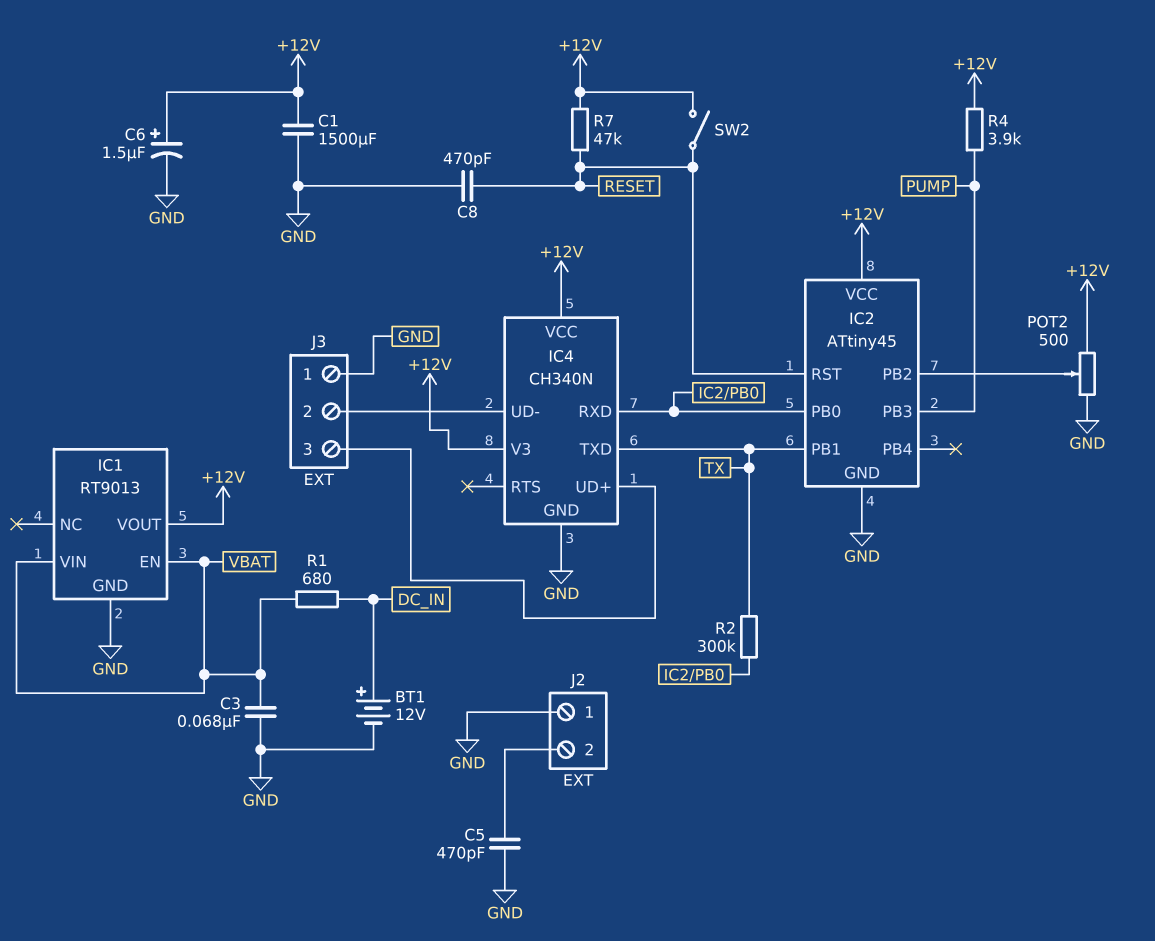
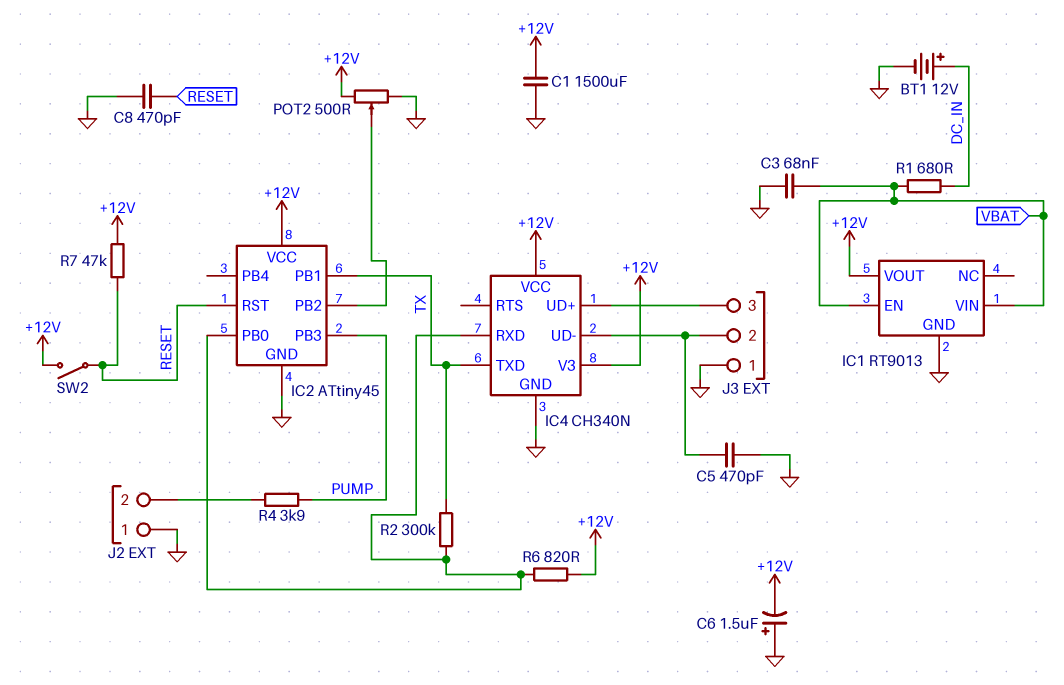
C5: 470pF (GND, J2/2) -> 470pF (GND, IC4/UD-)
C6: 1.5uF (plus +12V, minus GND) -> 1.5uF (plus GND, minus +12V)
R4: 3.9k (+12V, PUMP) -> 3.9k (J2/2, PUMP)
R6: none -> 820 (+12V, IC2/PB0)

